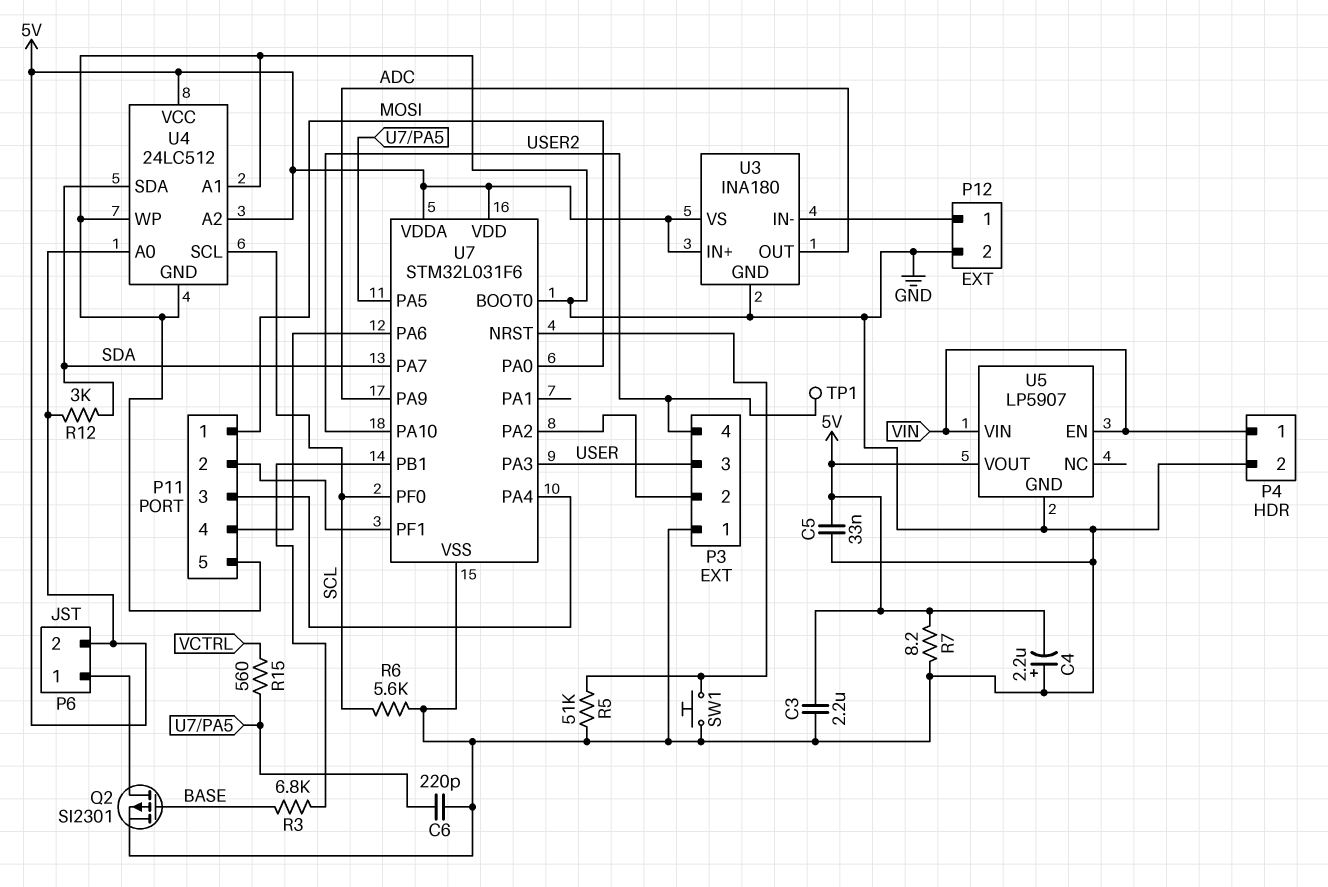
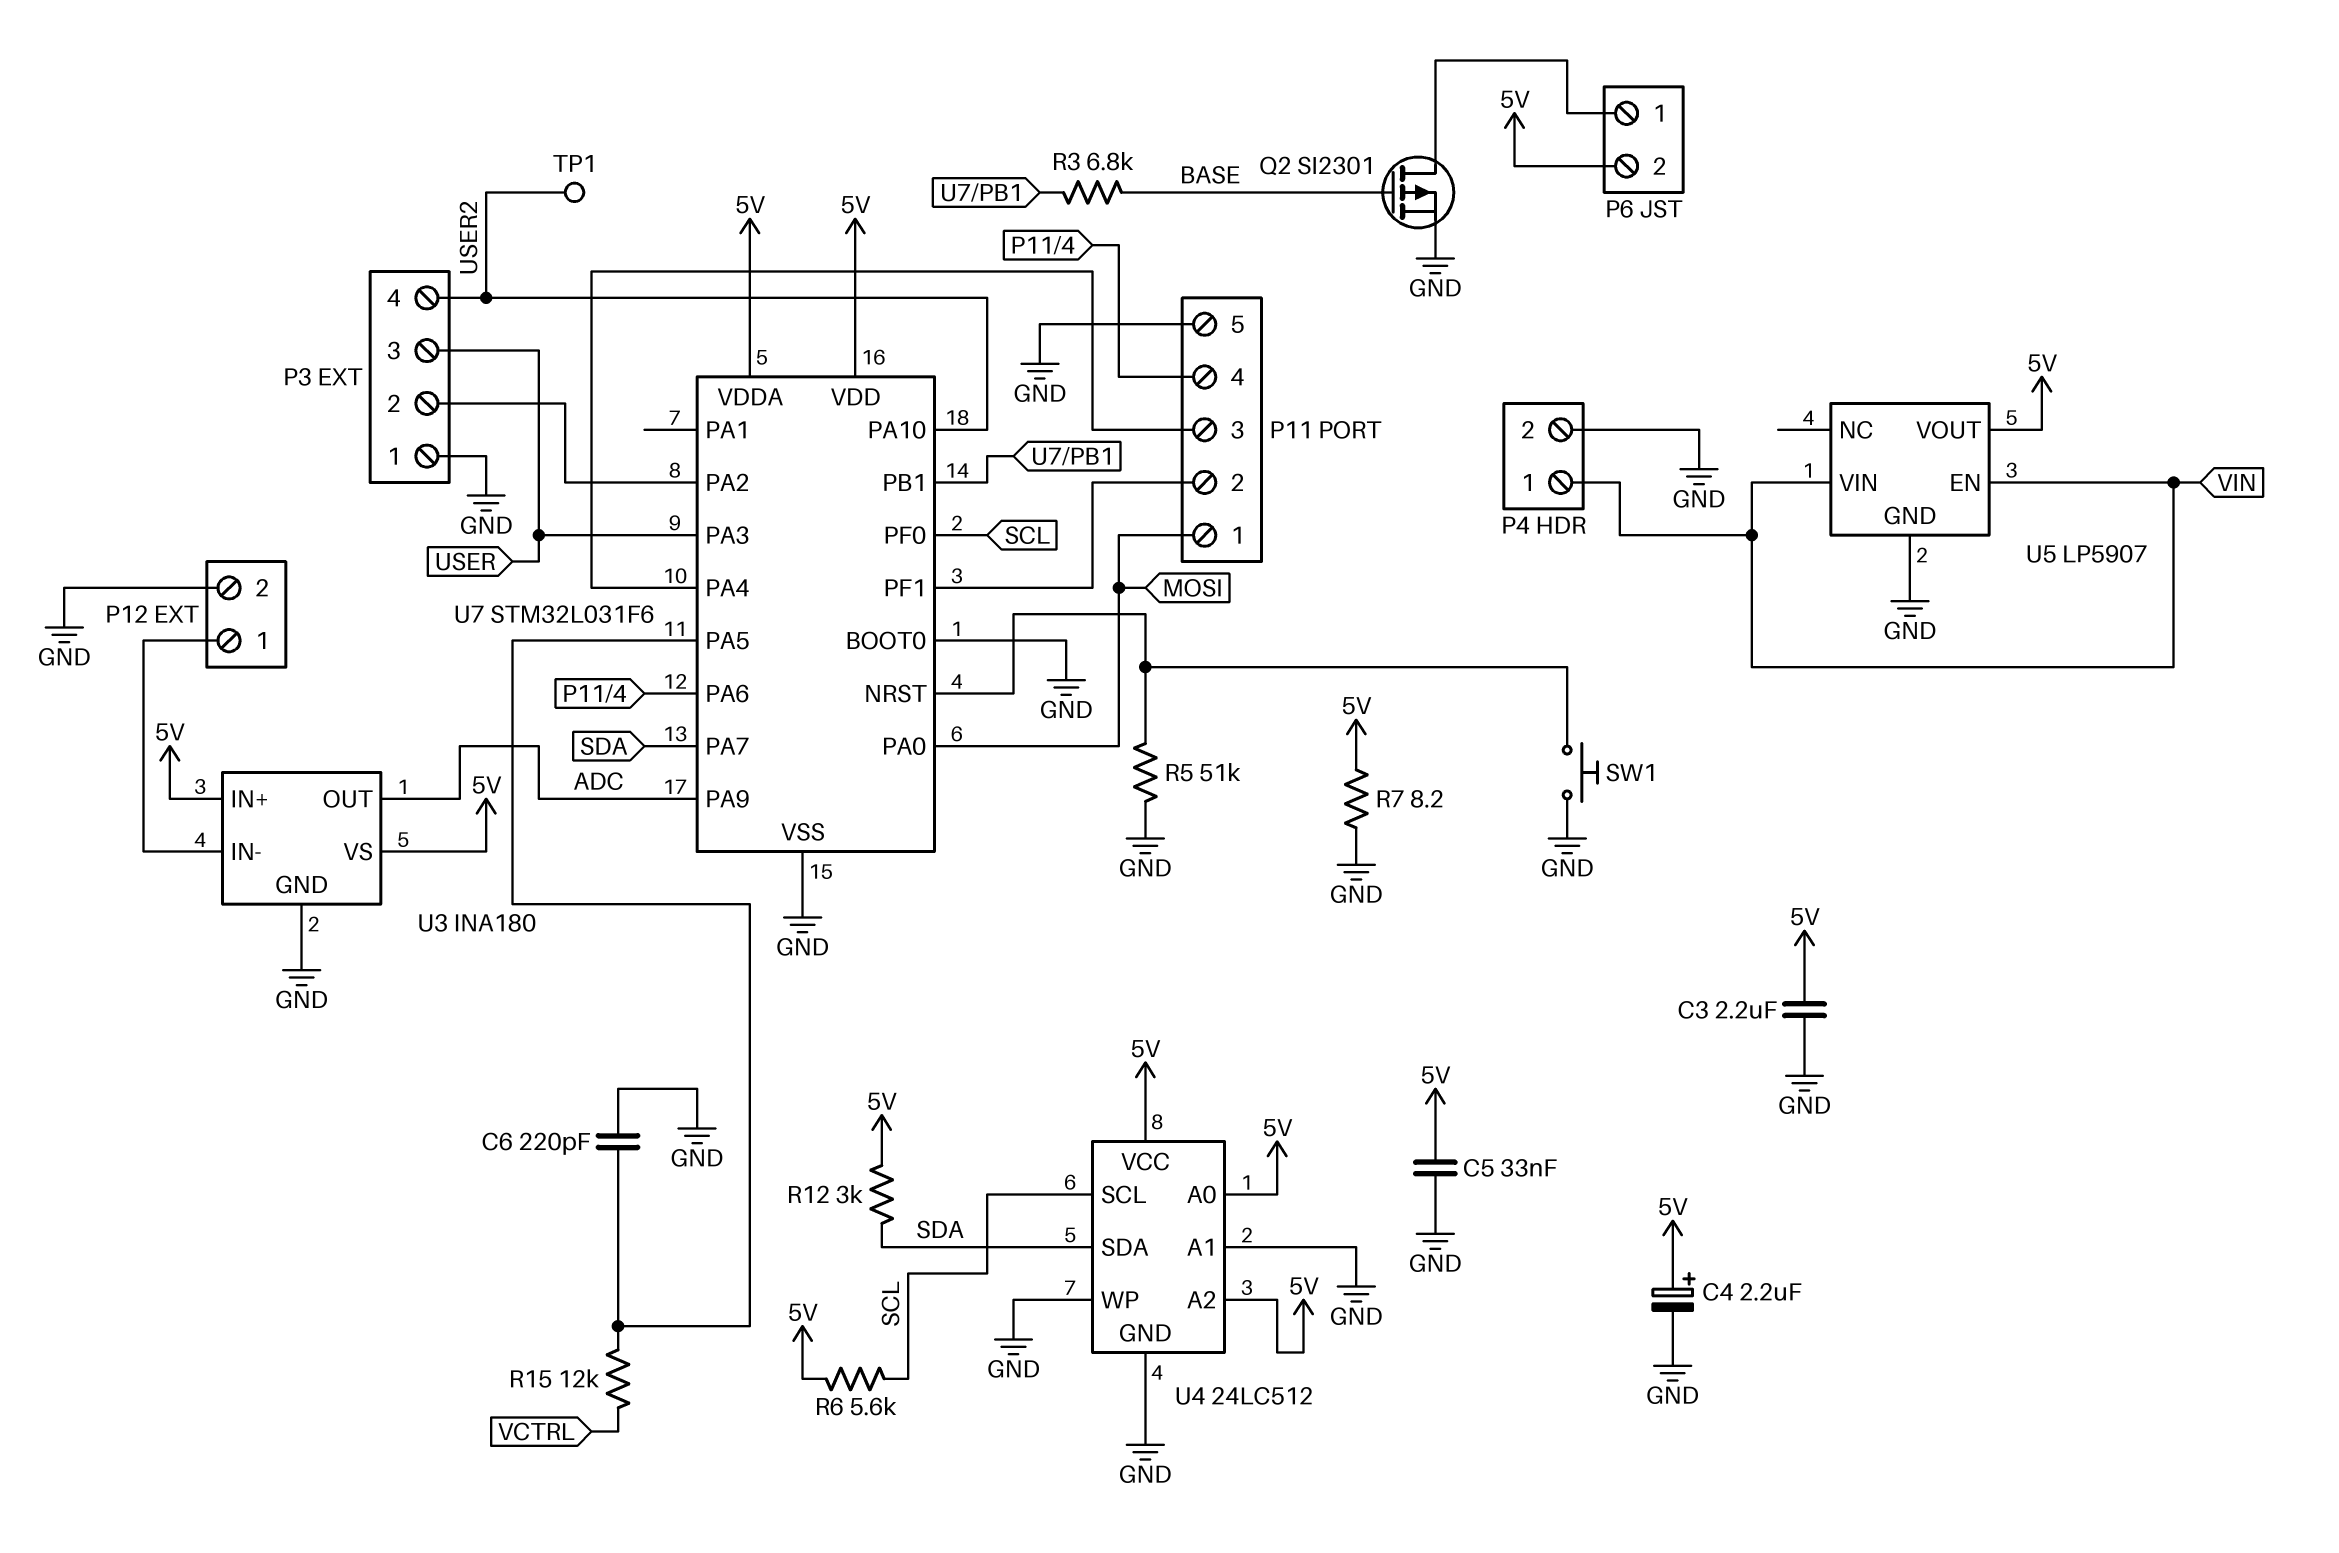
C4: 2.2uF (plus GND, minus 5V) -> 2.2uF (plus 5V, minus GND)
R6: 5.6k (GND, SCL) -> 5.6k (5V, SCL)
R15: 560 (U7/PA5, VCTRL) -> 12k (U7/PA5, VCTRL)

